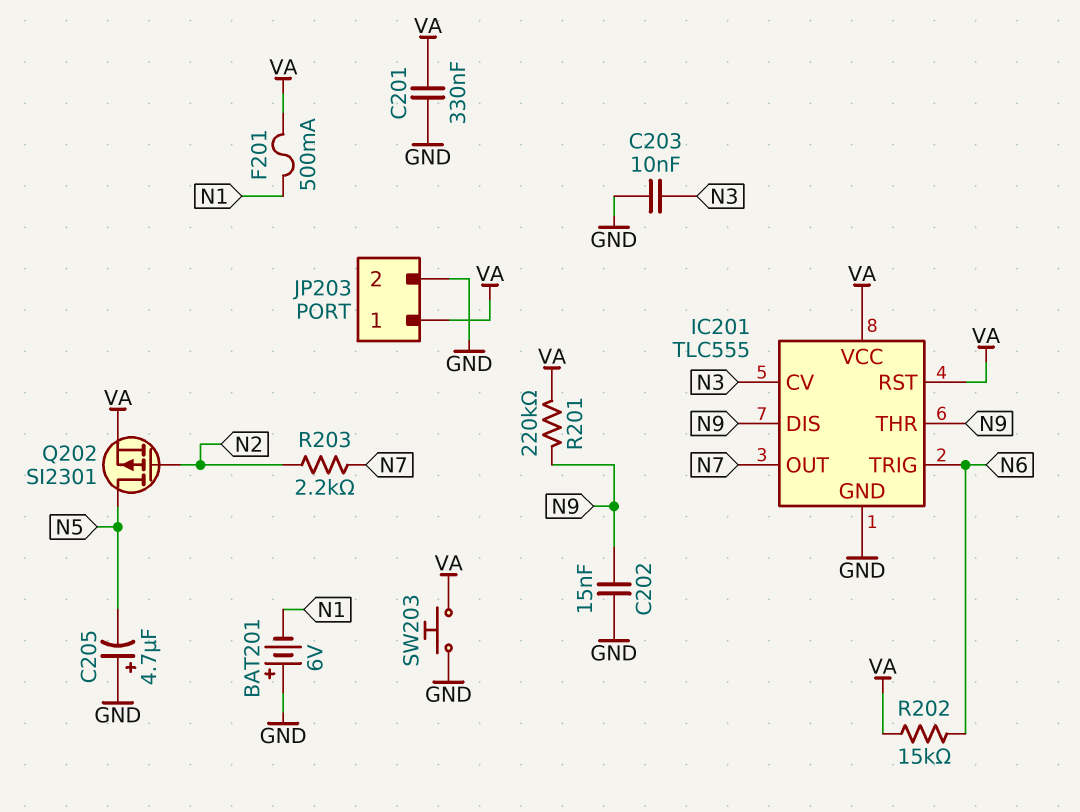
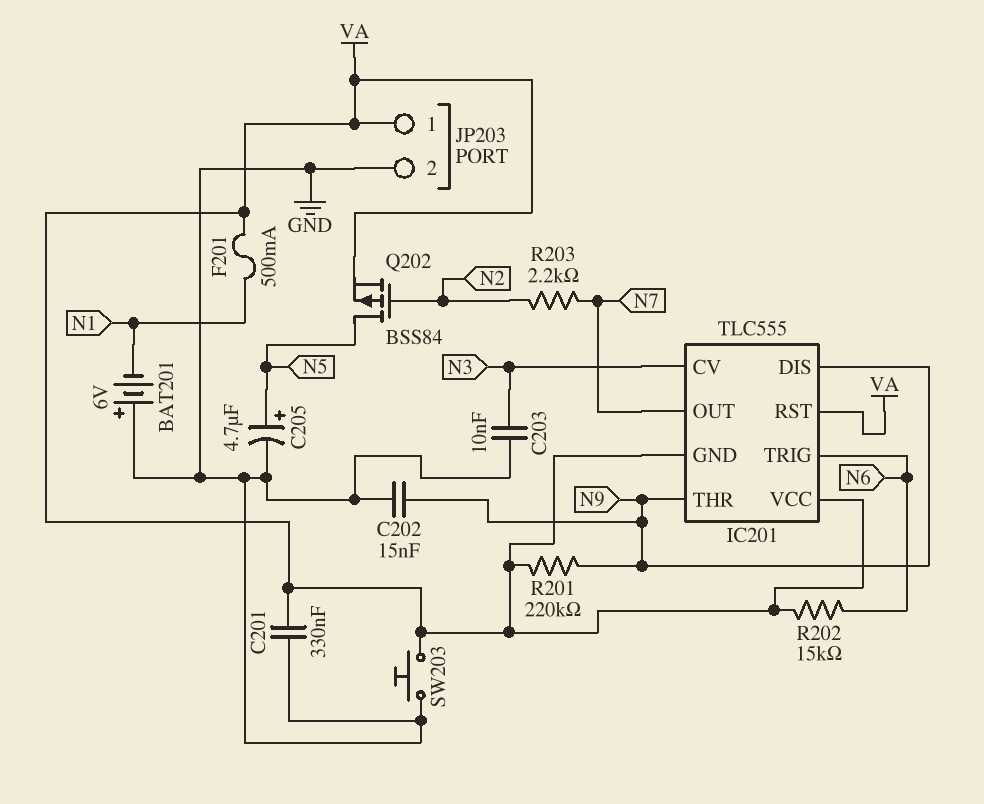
C205: 4.7uF (plus GND, minus N5) -> 4.7uF (plus N5, minus GND)
IC201 pin GND: GND -> VA
Q202: PMOS SI2301 (G N2, D N5, S VA) -> PMOS BSS84 (G N2, D N5, S VA)

